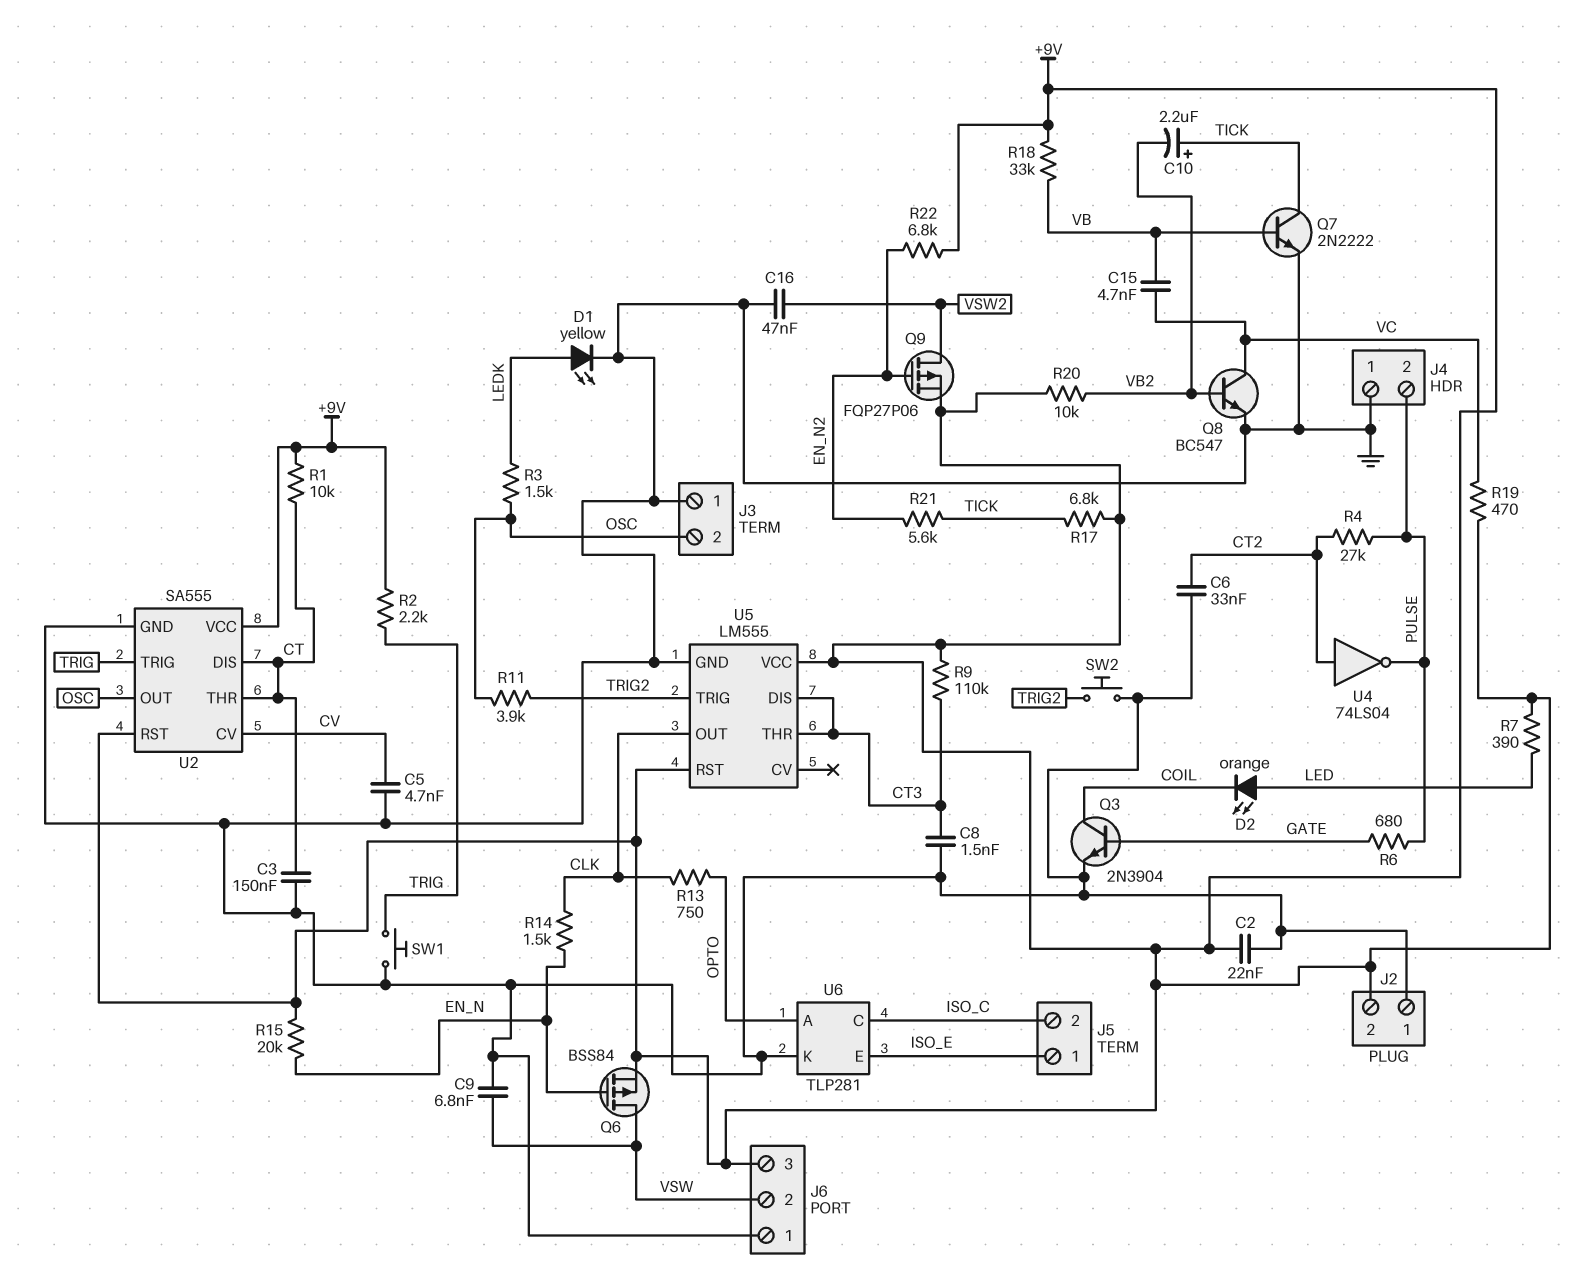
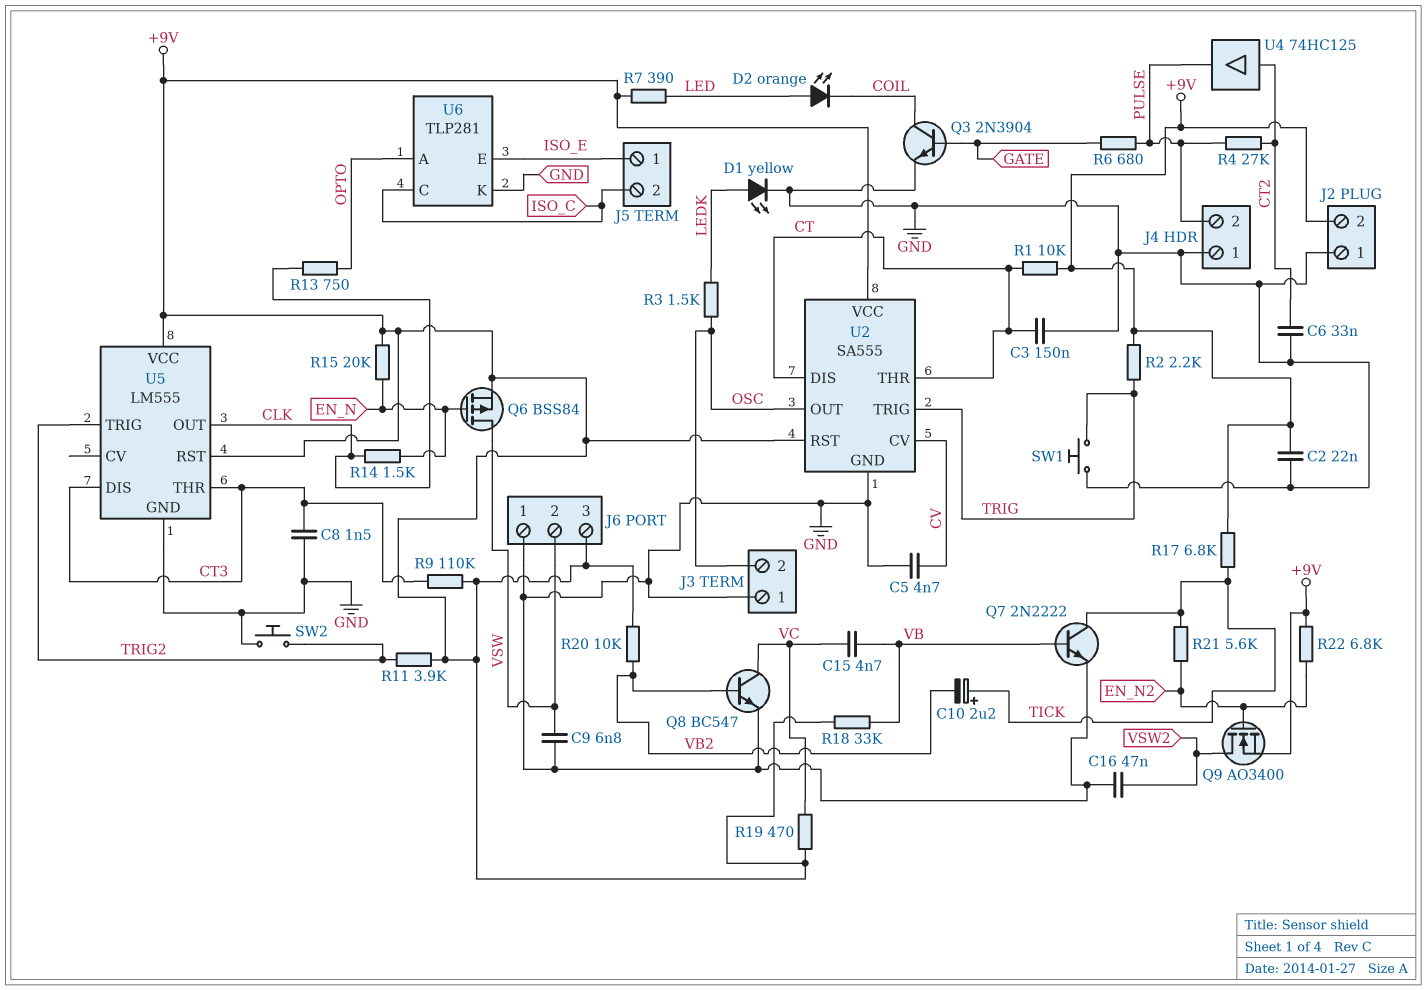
Q9: PMOS FQP27P06 (G EN_N2, D VSW2, S +9V) -> NMOS AO3400 (G EN_N2, D VSW2, S +9V)
R11: 3.9k (OSC, TRIG2) -> 3.9k (+9V, TRIG2)
U4: NOT 74LS04 (in CT2, out PULSE) -> buffer 74HC125 (in CT2, out PULSE)

